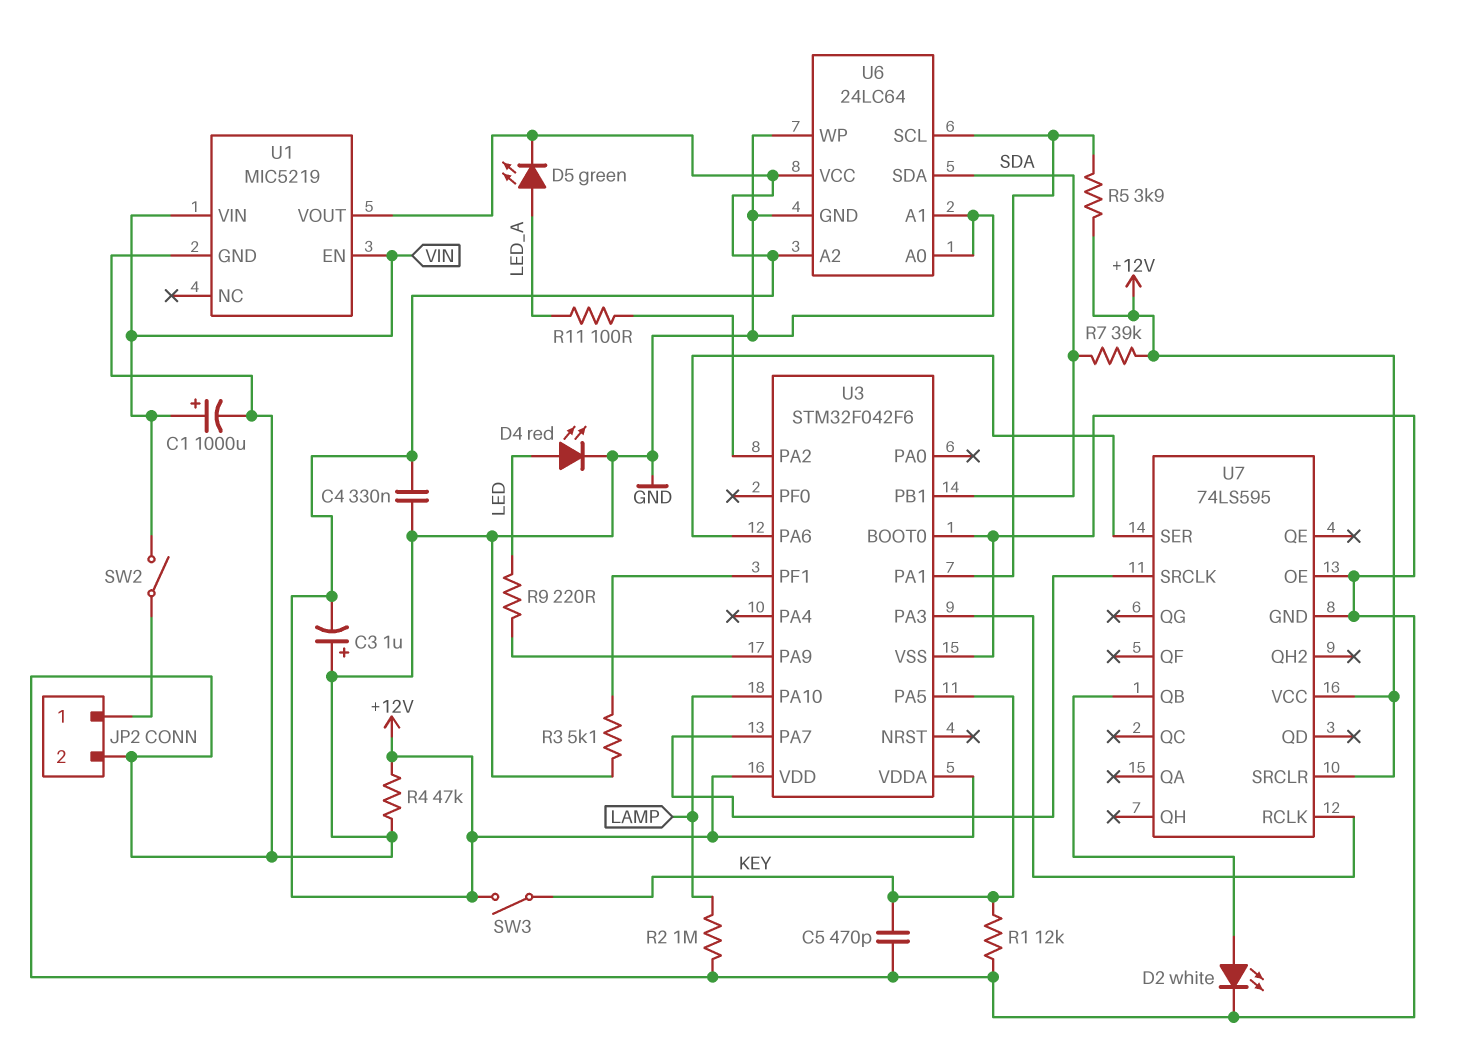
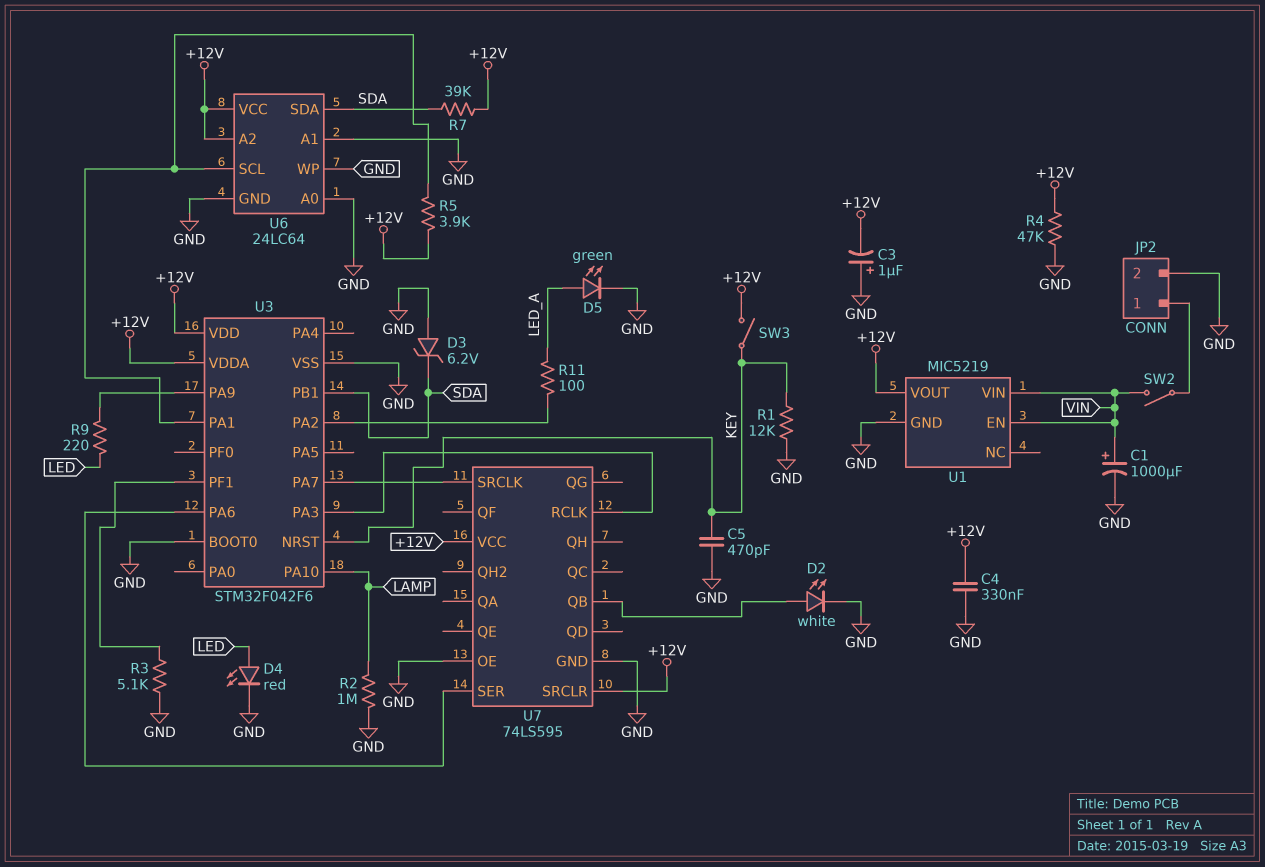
D3: none -> zener 6.2V (A GND, K SDA)
D5: LED green (A LED_A, K +12V) -> LED green (A LED_A, K GND)
U3 pin NRST: none -> KEY
U3 pin PA5: KEY -> none

